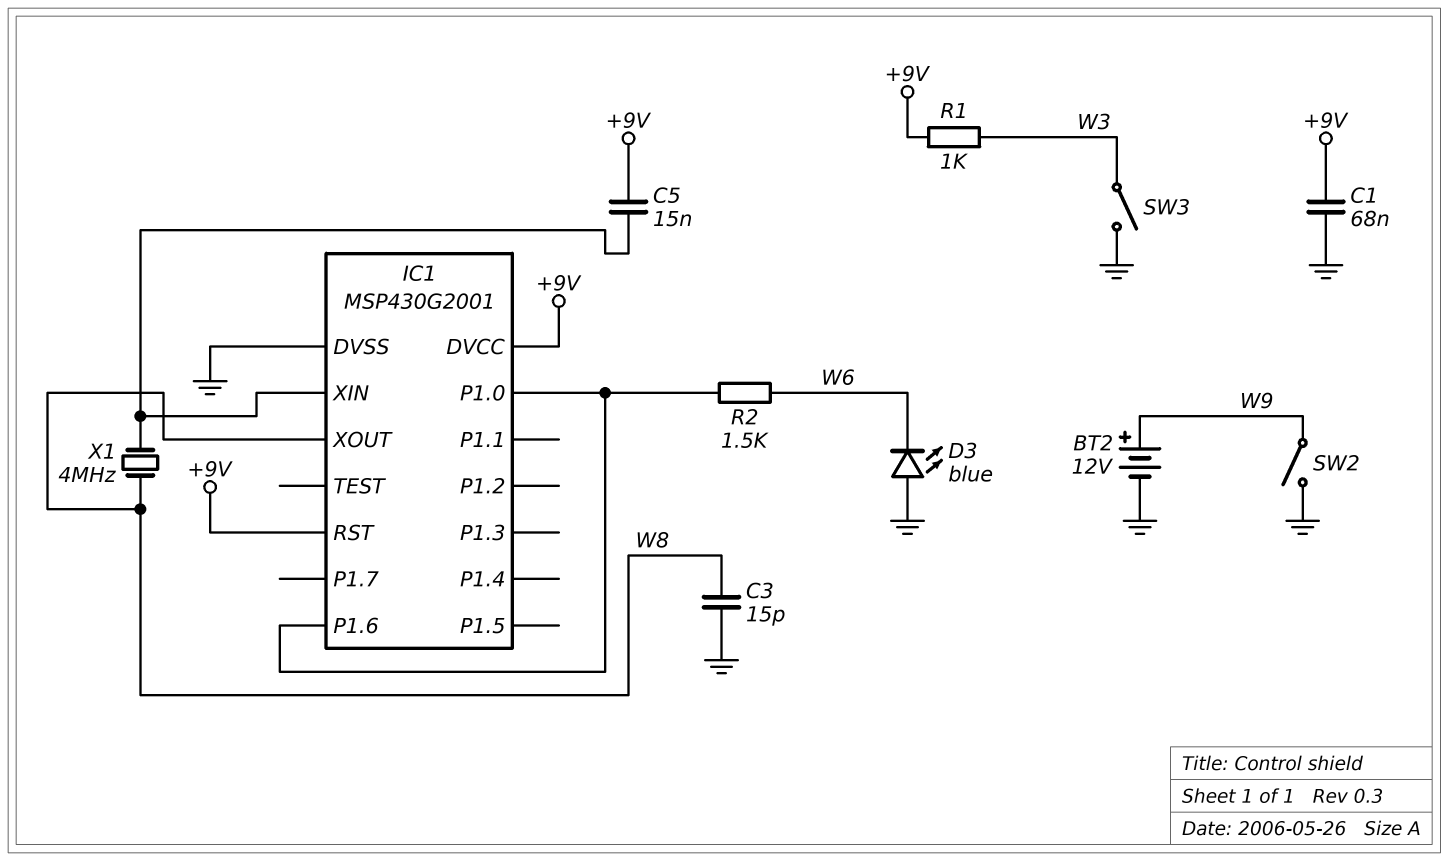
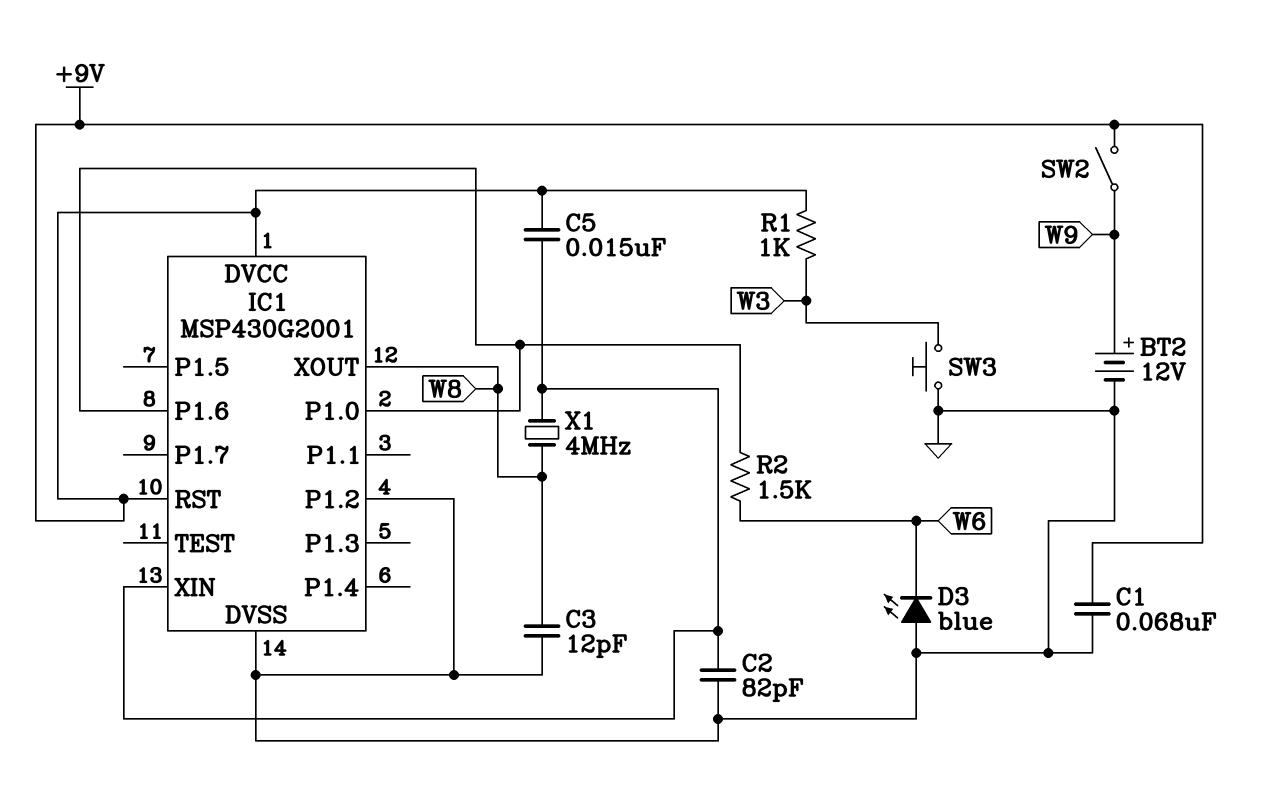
C2: none -> 82pF (GND, IC1/XIN)
C3: 15pF (GND, W8) -> 12pF (GND, W8)
IC1 pin P1.2: none -> GND
SW2: switch (GND, W9) -> switch (+9V, W9)
SW3: switch (GND, W3) -> button (GND, W3)

